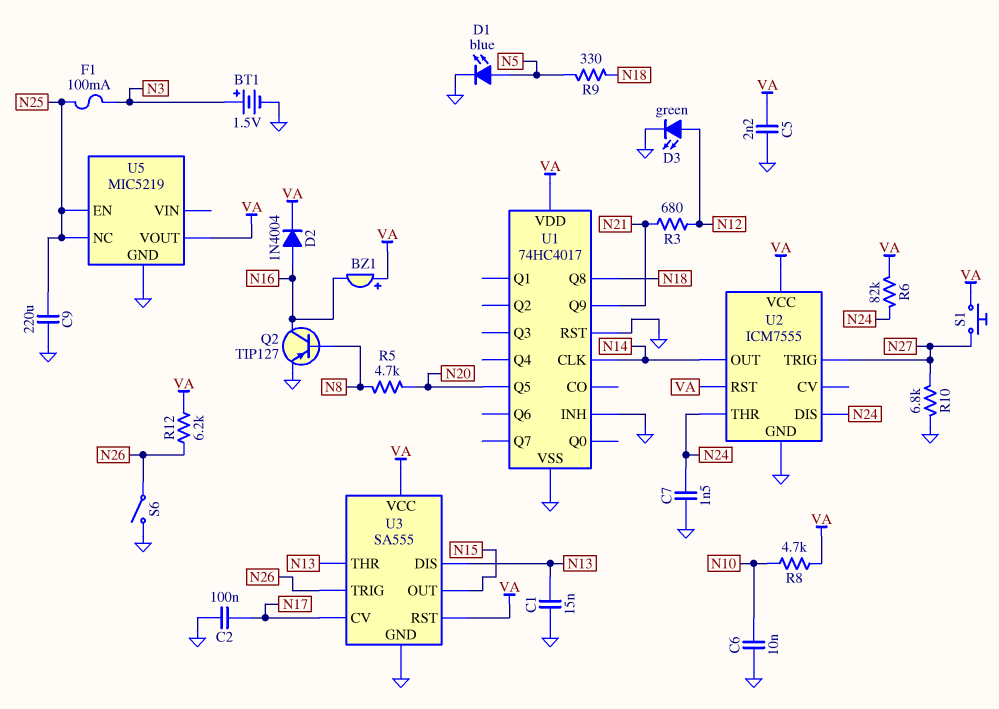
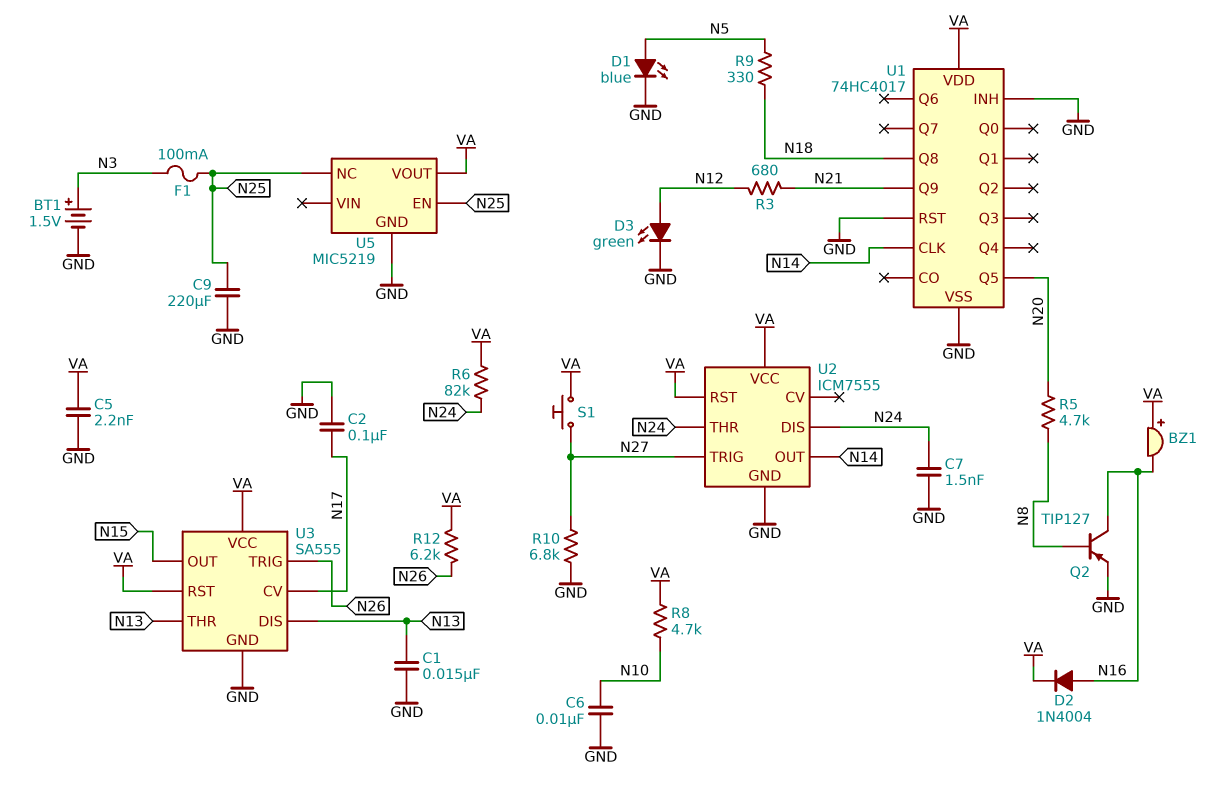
S6: switch (GND, N26) -> none

